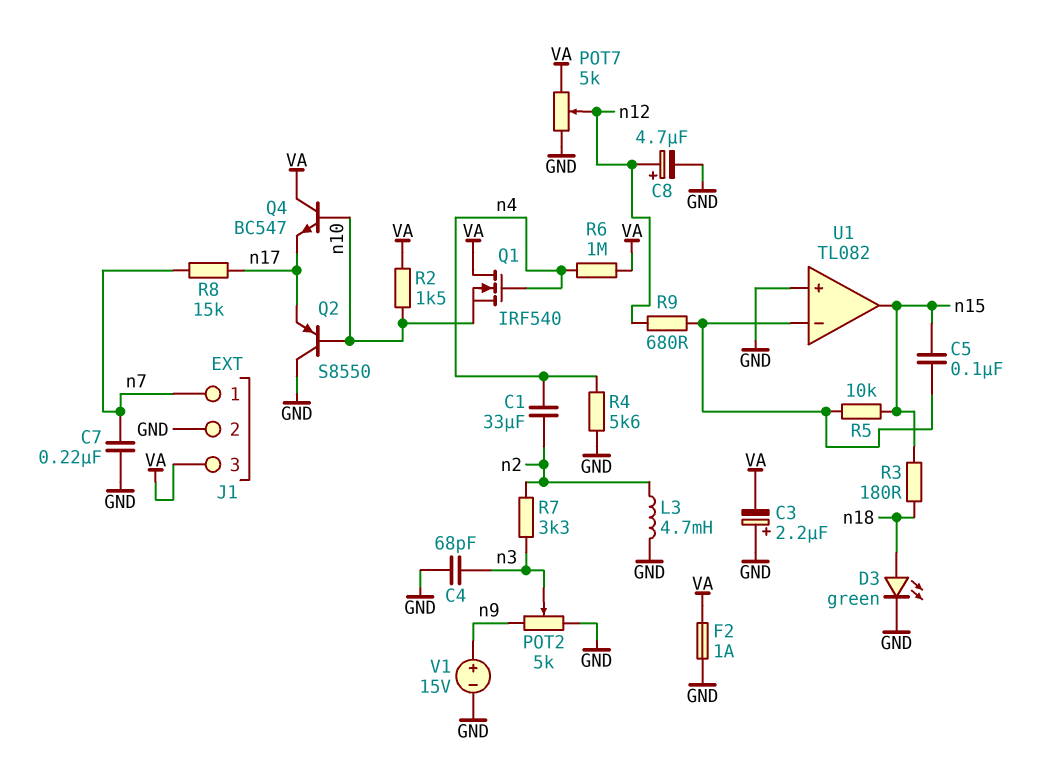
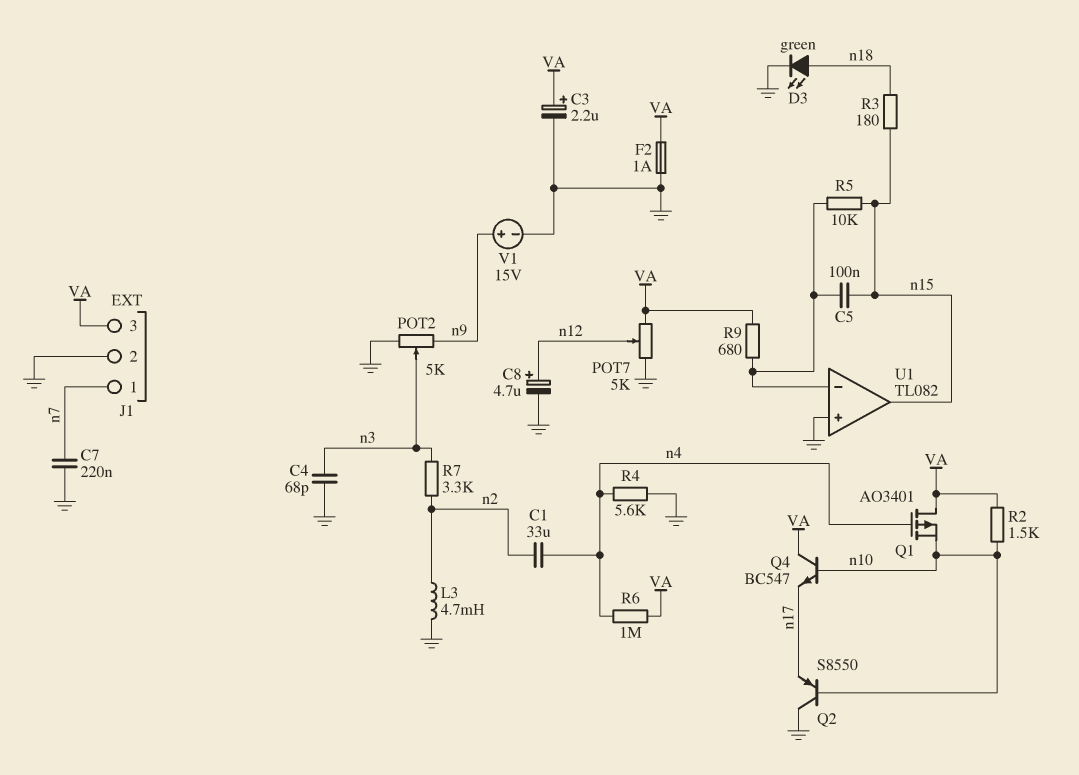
C3: 2.2uF (plus GND, minus VA) -> 2.2uF (plus VA, minus GND)
Q1: NMOS IRF540 (G n4, D VA, S n10) -> PMOS AO3401 (G n4, D VA, S n10)
R8: 15k (n7, n17) -> none
R9: 680 (U1/in-, n12) -> 680 (U1/in-, VA)

